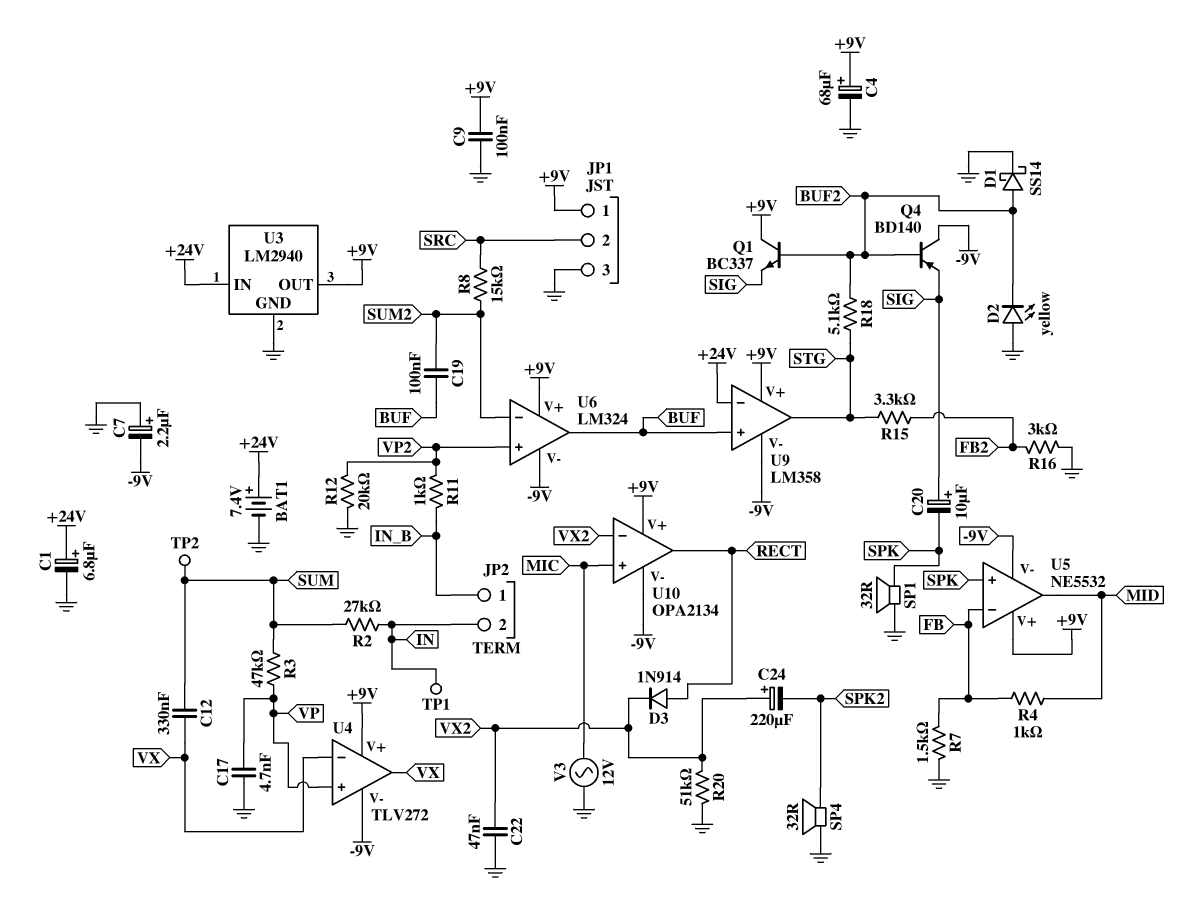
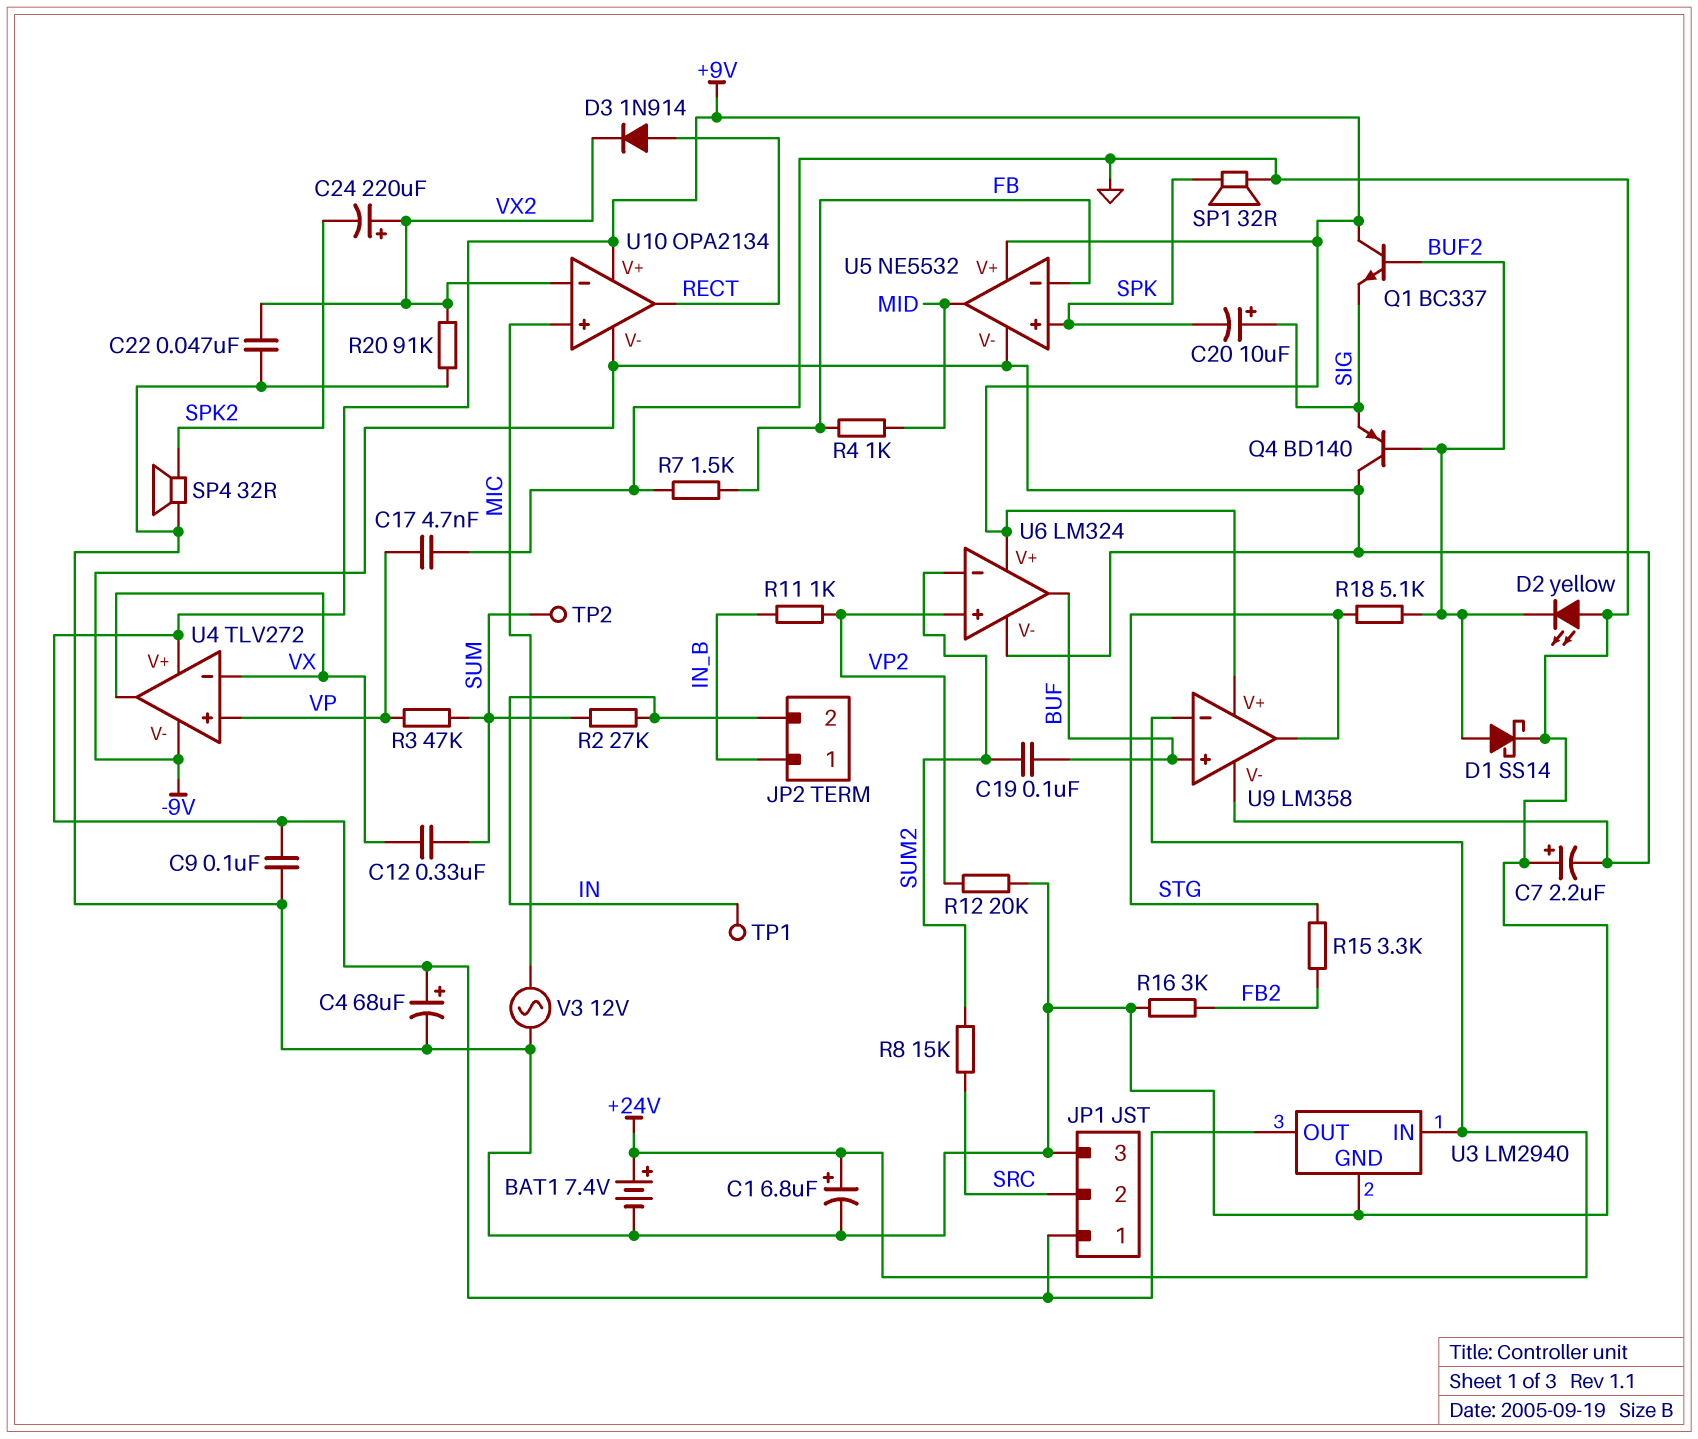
R20: 51k (GND, VX2) -> 91k (GND, VX2)

